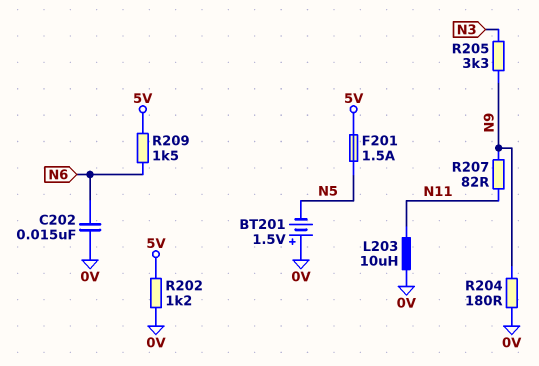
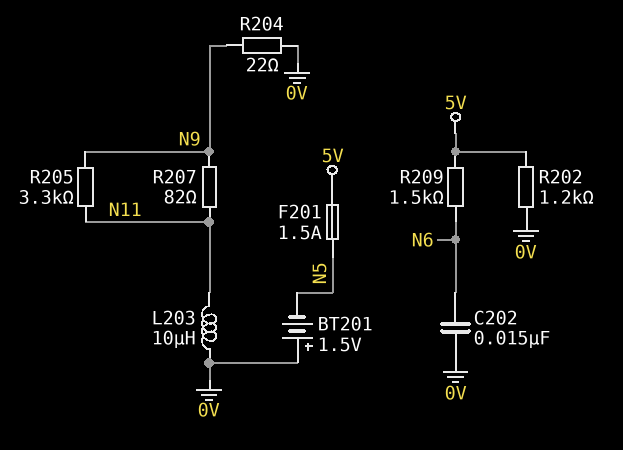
R204: 180 (0V, N9) -> 22 (0V, N9)
R205: 3.3k (N3, N9) -> 3.3k (N9, N11)

